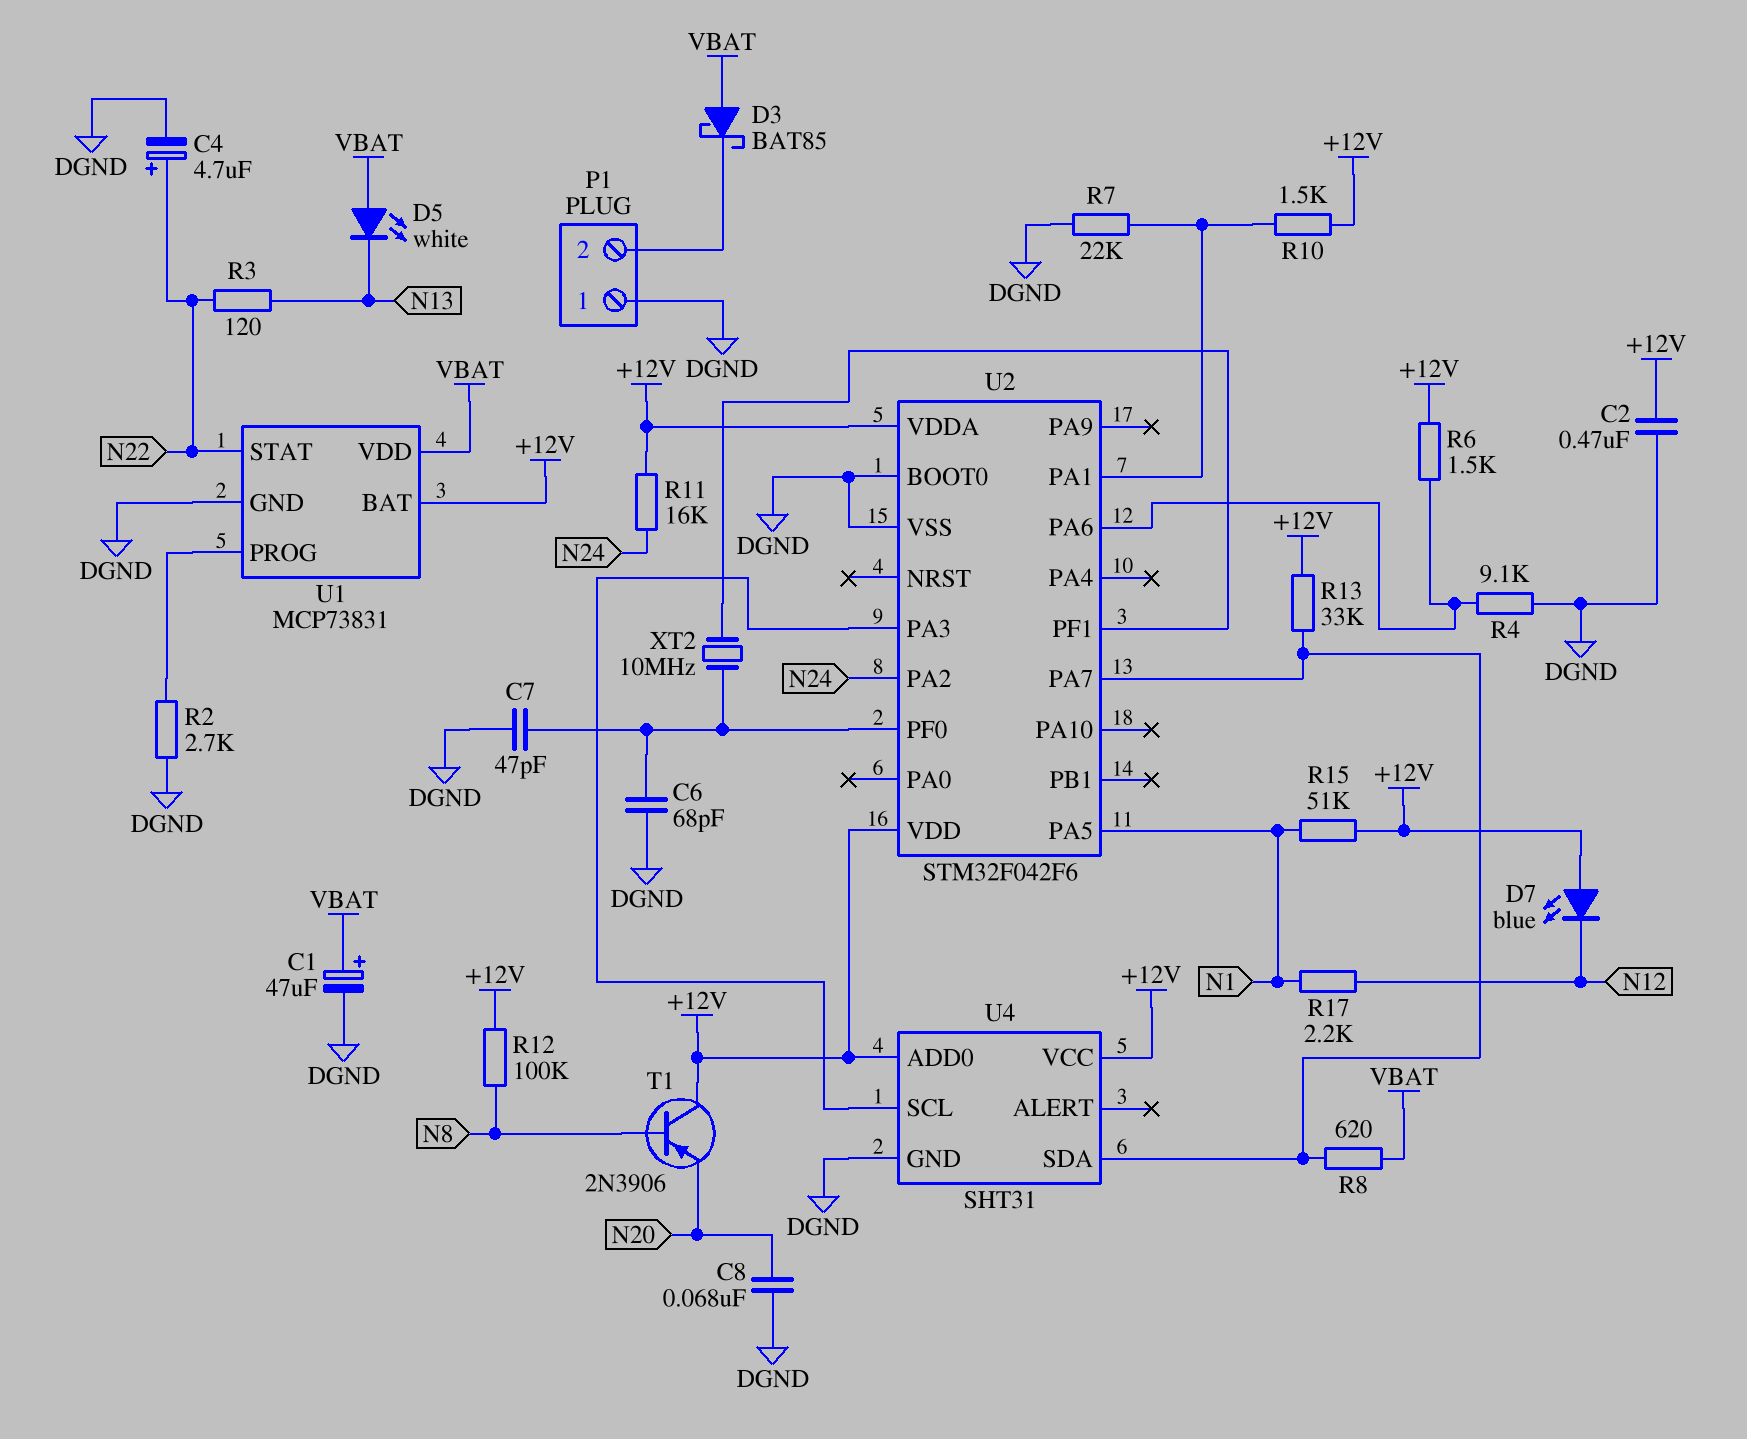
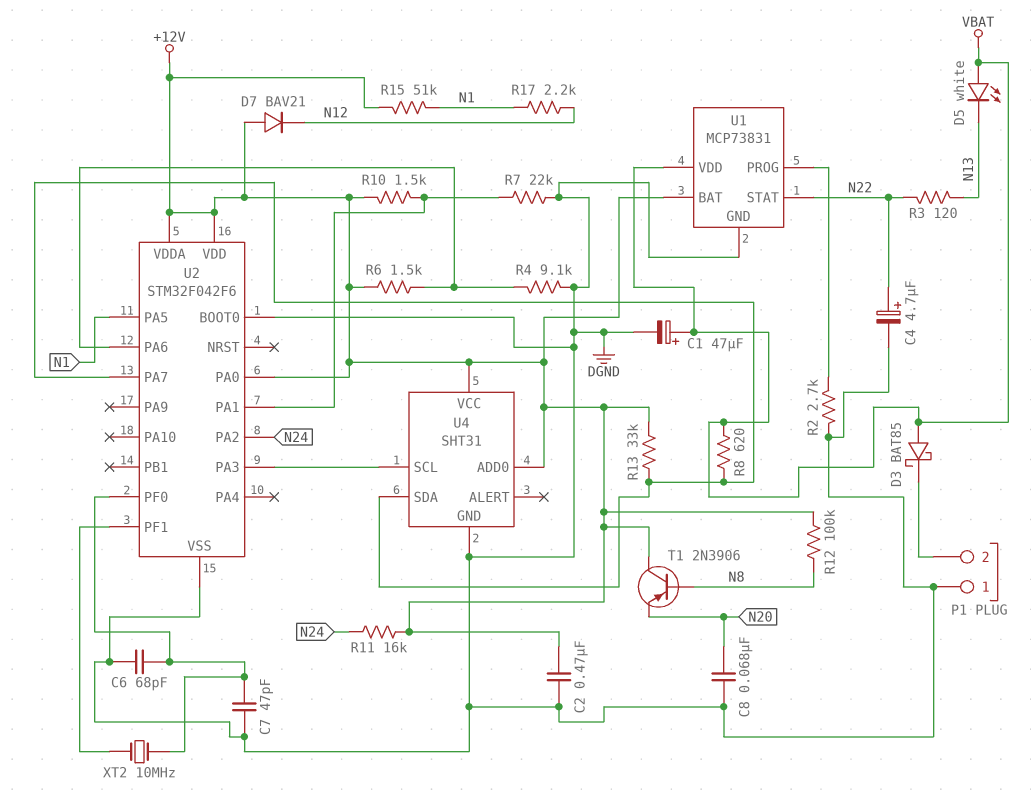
D7: LED blue (A +12V, K N12) -> diode BAV21 (A +12V, K N12)
U2 pin PA0: none -> +12V

